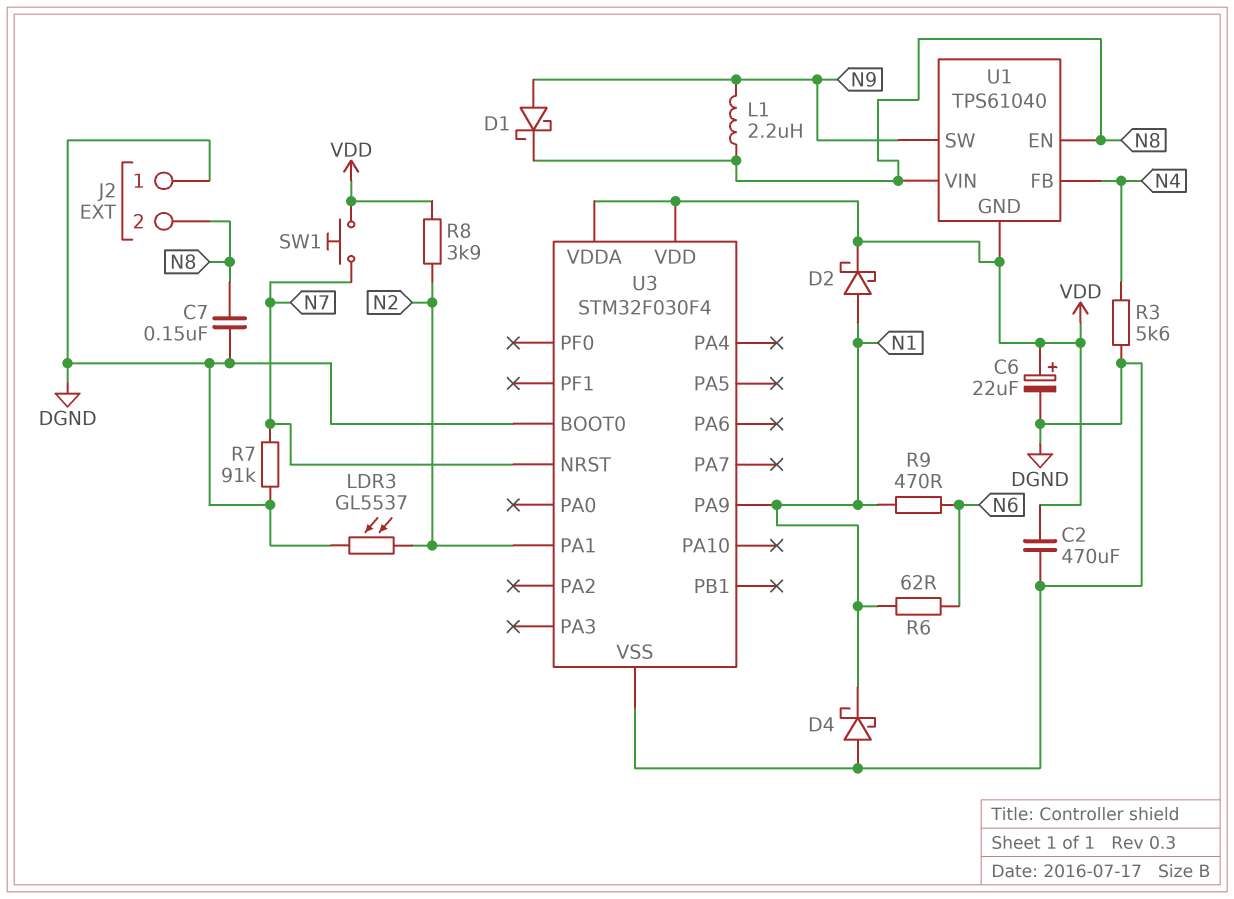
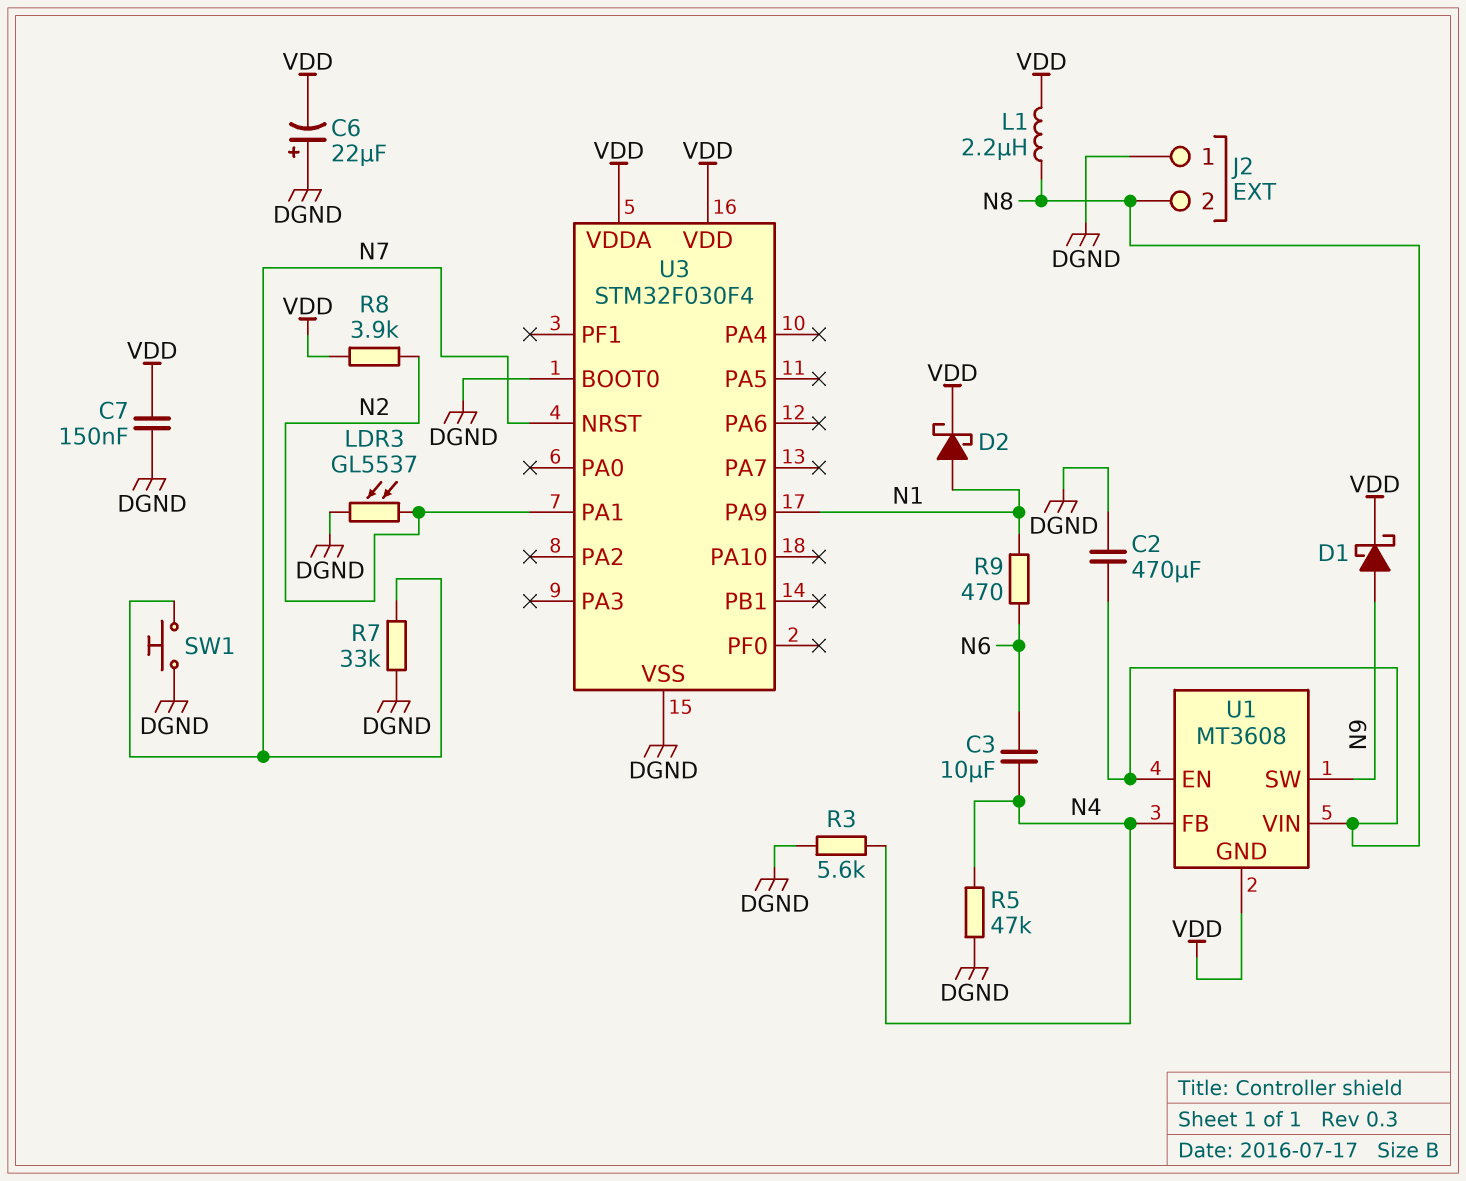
C2: 470uF (DGND, VDD) -> 470uF (DGND, N8)
C3: none -> 10uF (N4, N6)
C6: 22uF (plus VDD, minus DGND) -> 22uF (plus DGND, minus VDD)
C7: 150nF (DGND, N8) -> 150nF (DGND, VDD)
D1: schottky (A N9, K N8) -> schottky (A N9, K VDD)
D4: schottky (A DGND, K N1) -> none
L1: 2.2uH (N8, N9) -> 2.2uH (N8, VDD)
R5: none -> 47k (DGND, N4)
R6: 62 (N1, N6) -> none
R7: 91k (DGND, N7) -> 33k (DGND, N7)
SW1: button (N7, VDD) -> button (DGND, N7)
U1: TPS61040 -> MT3608

